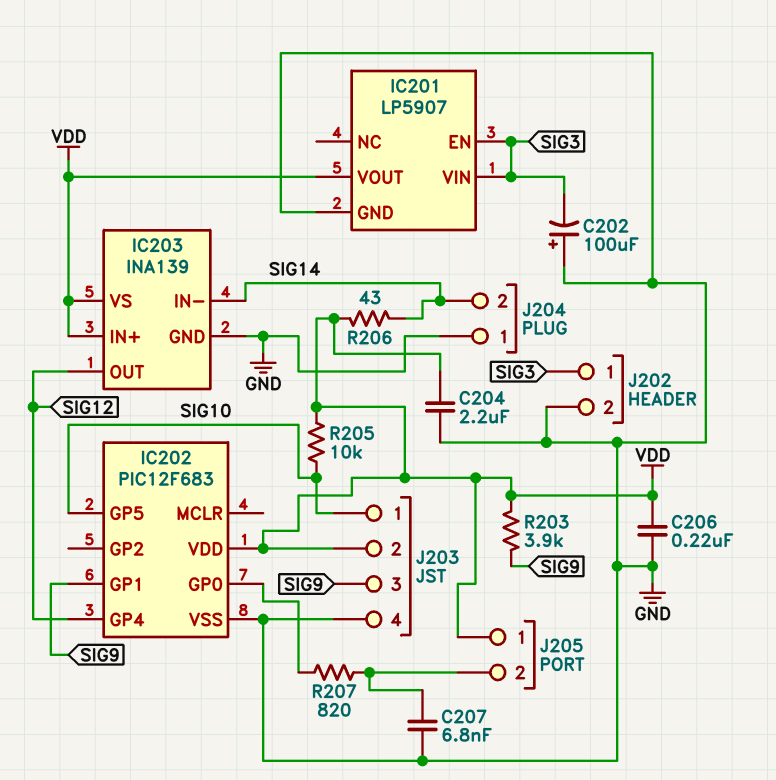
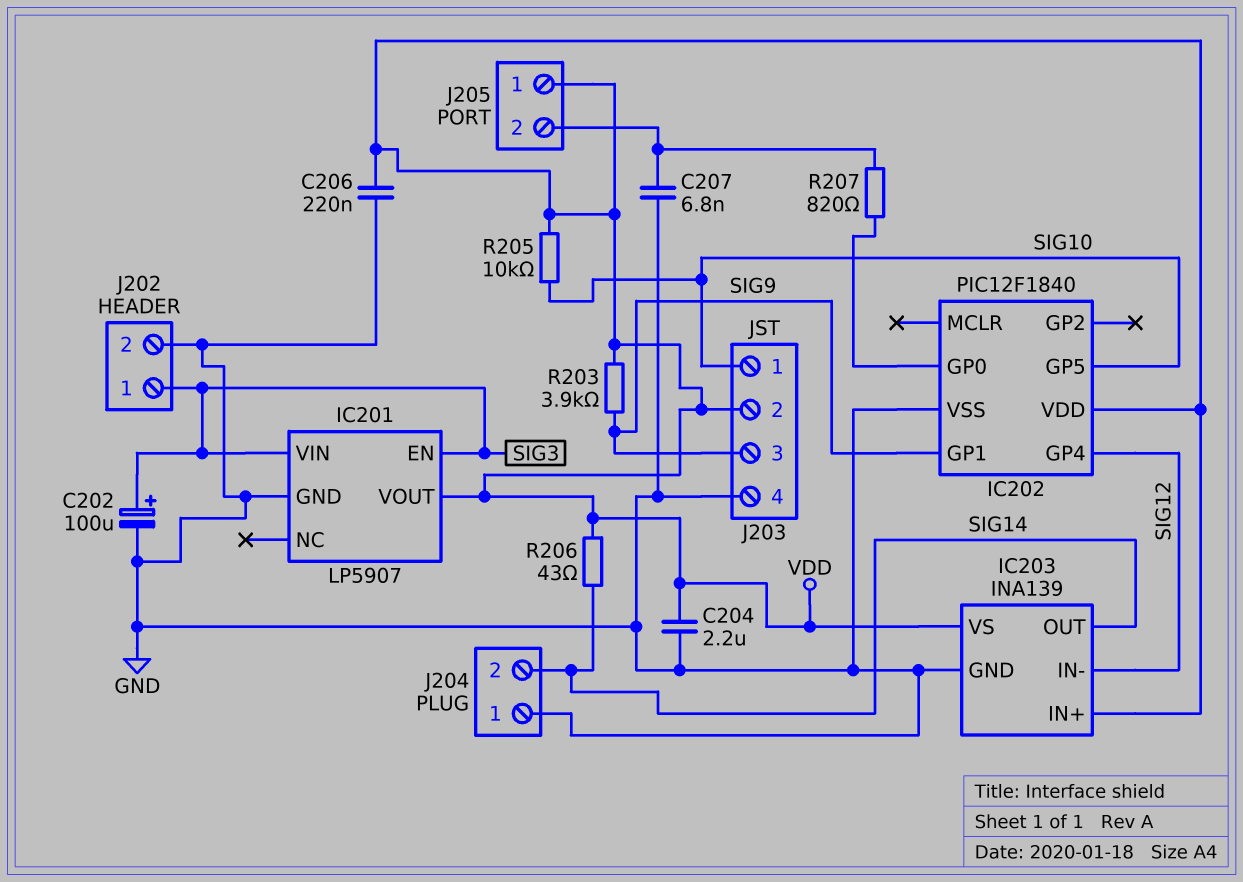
C202: 100uF (plus GND, minus SIG3) -> 100uF (plus SIG3, minus GND)
IC202: PIC12F683 -> PIC12F1840
IC203 pin IN-: SIG14 -> SIG12
IC203 pin OUT: SIG12 -> SIG14

